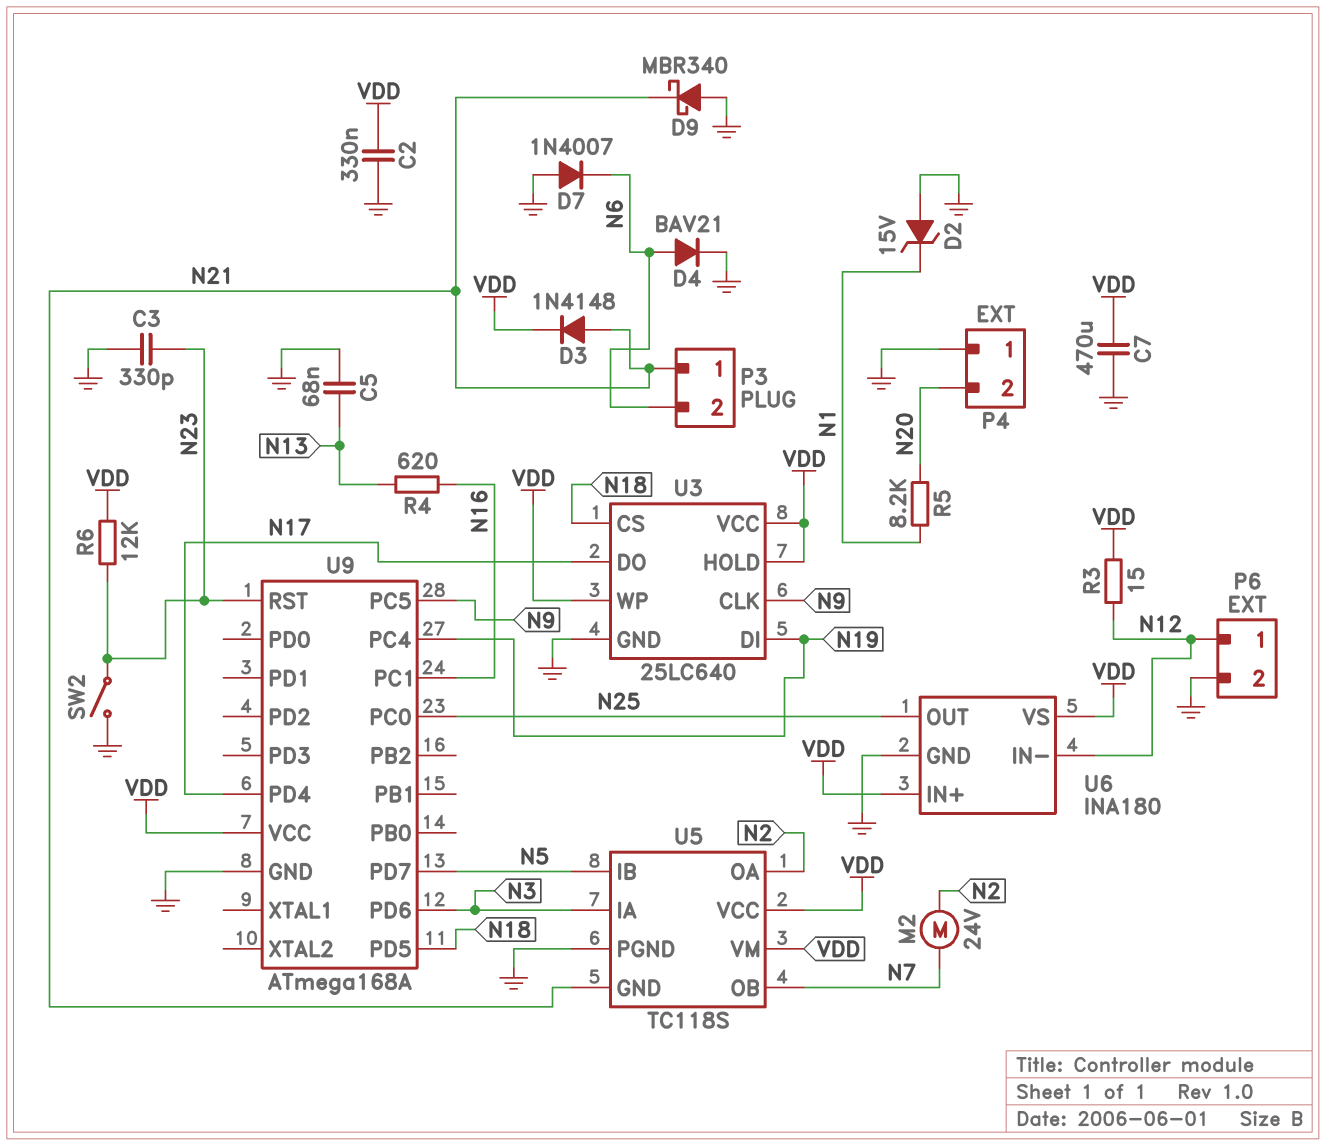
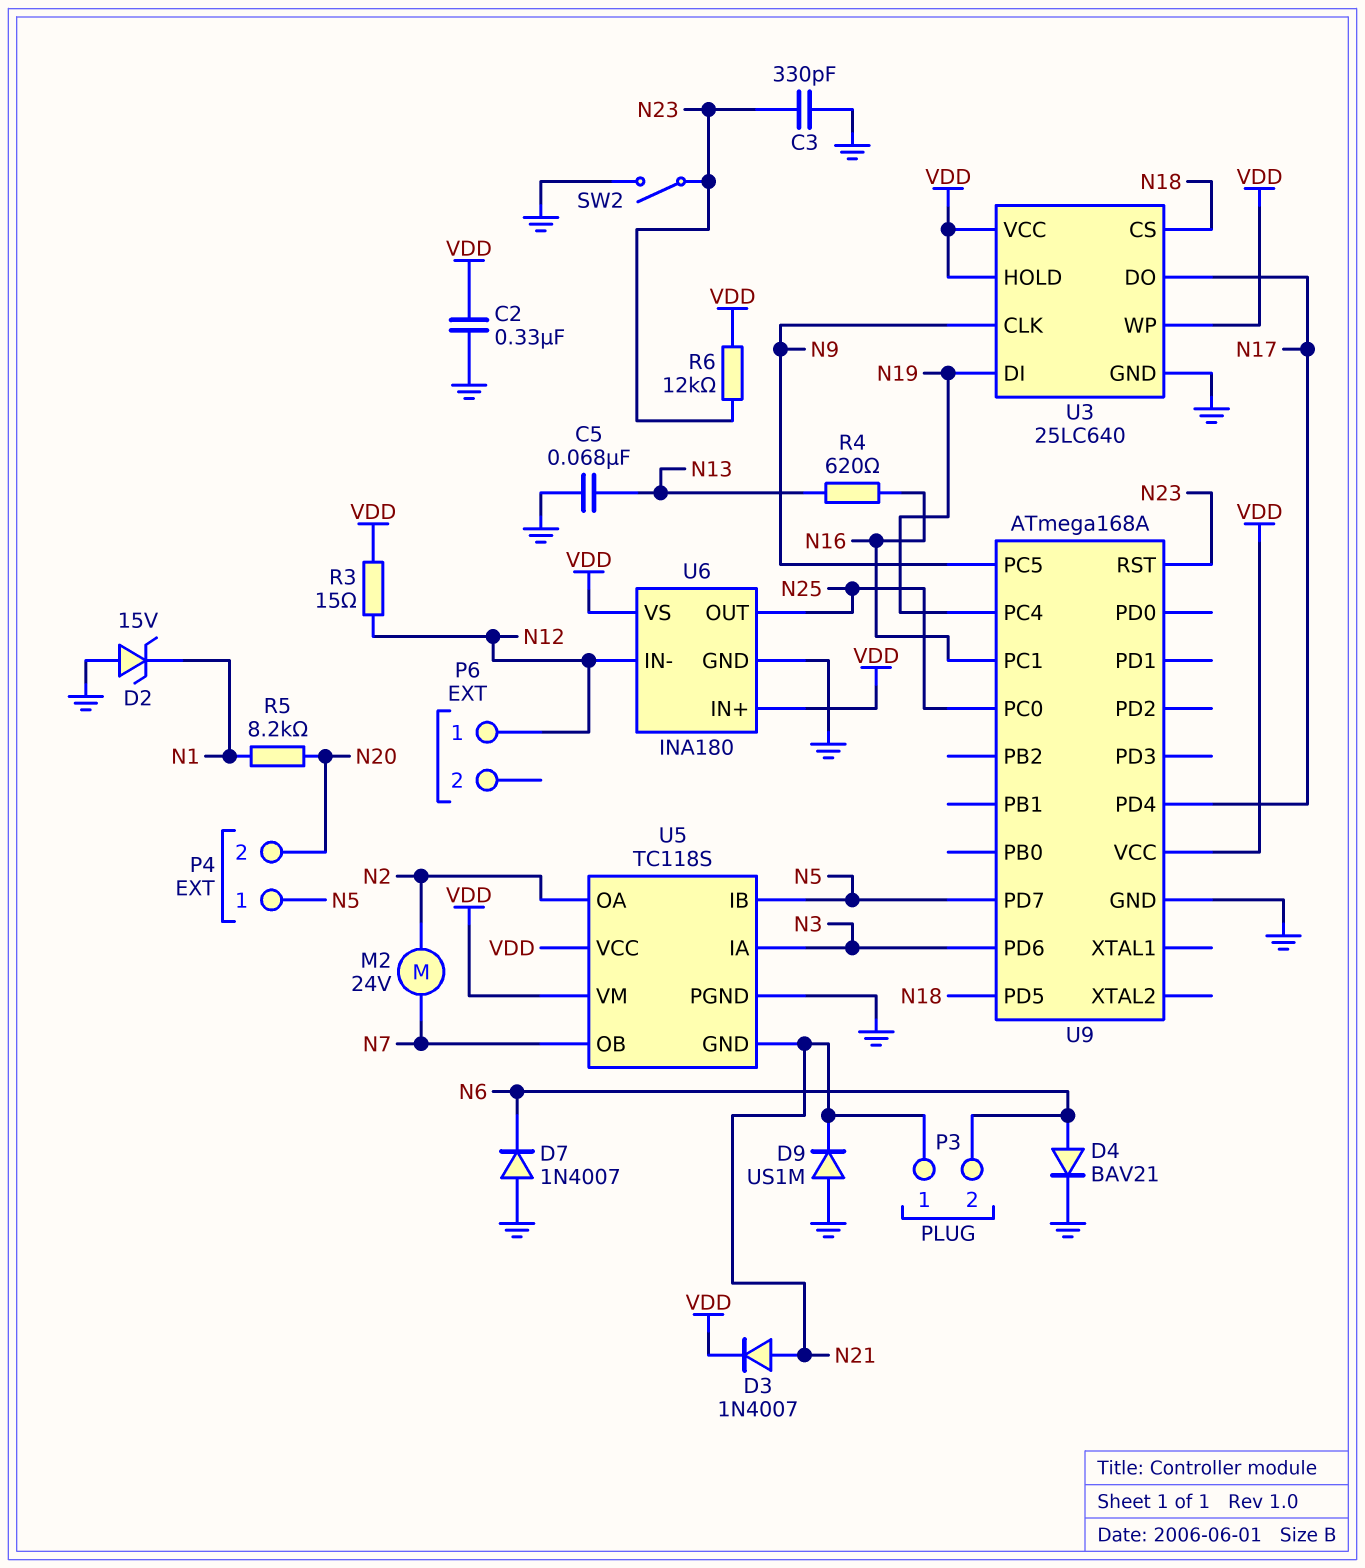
C7: 470uF (GND, VDD) -> none
D3: diode 1N4148 (A N21, K VDD) -> diode 1N4007 (A N21, K VDD)
D9: schottky MBR340 (A GND, K N21) -> diode US1M (A GND, K N21)
P4 pin 1: GND -> N5
P6 pin 2: GND -> none

